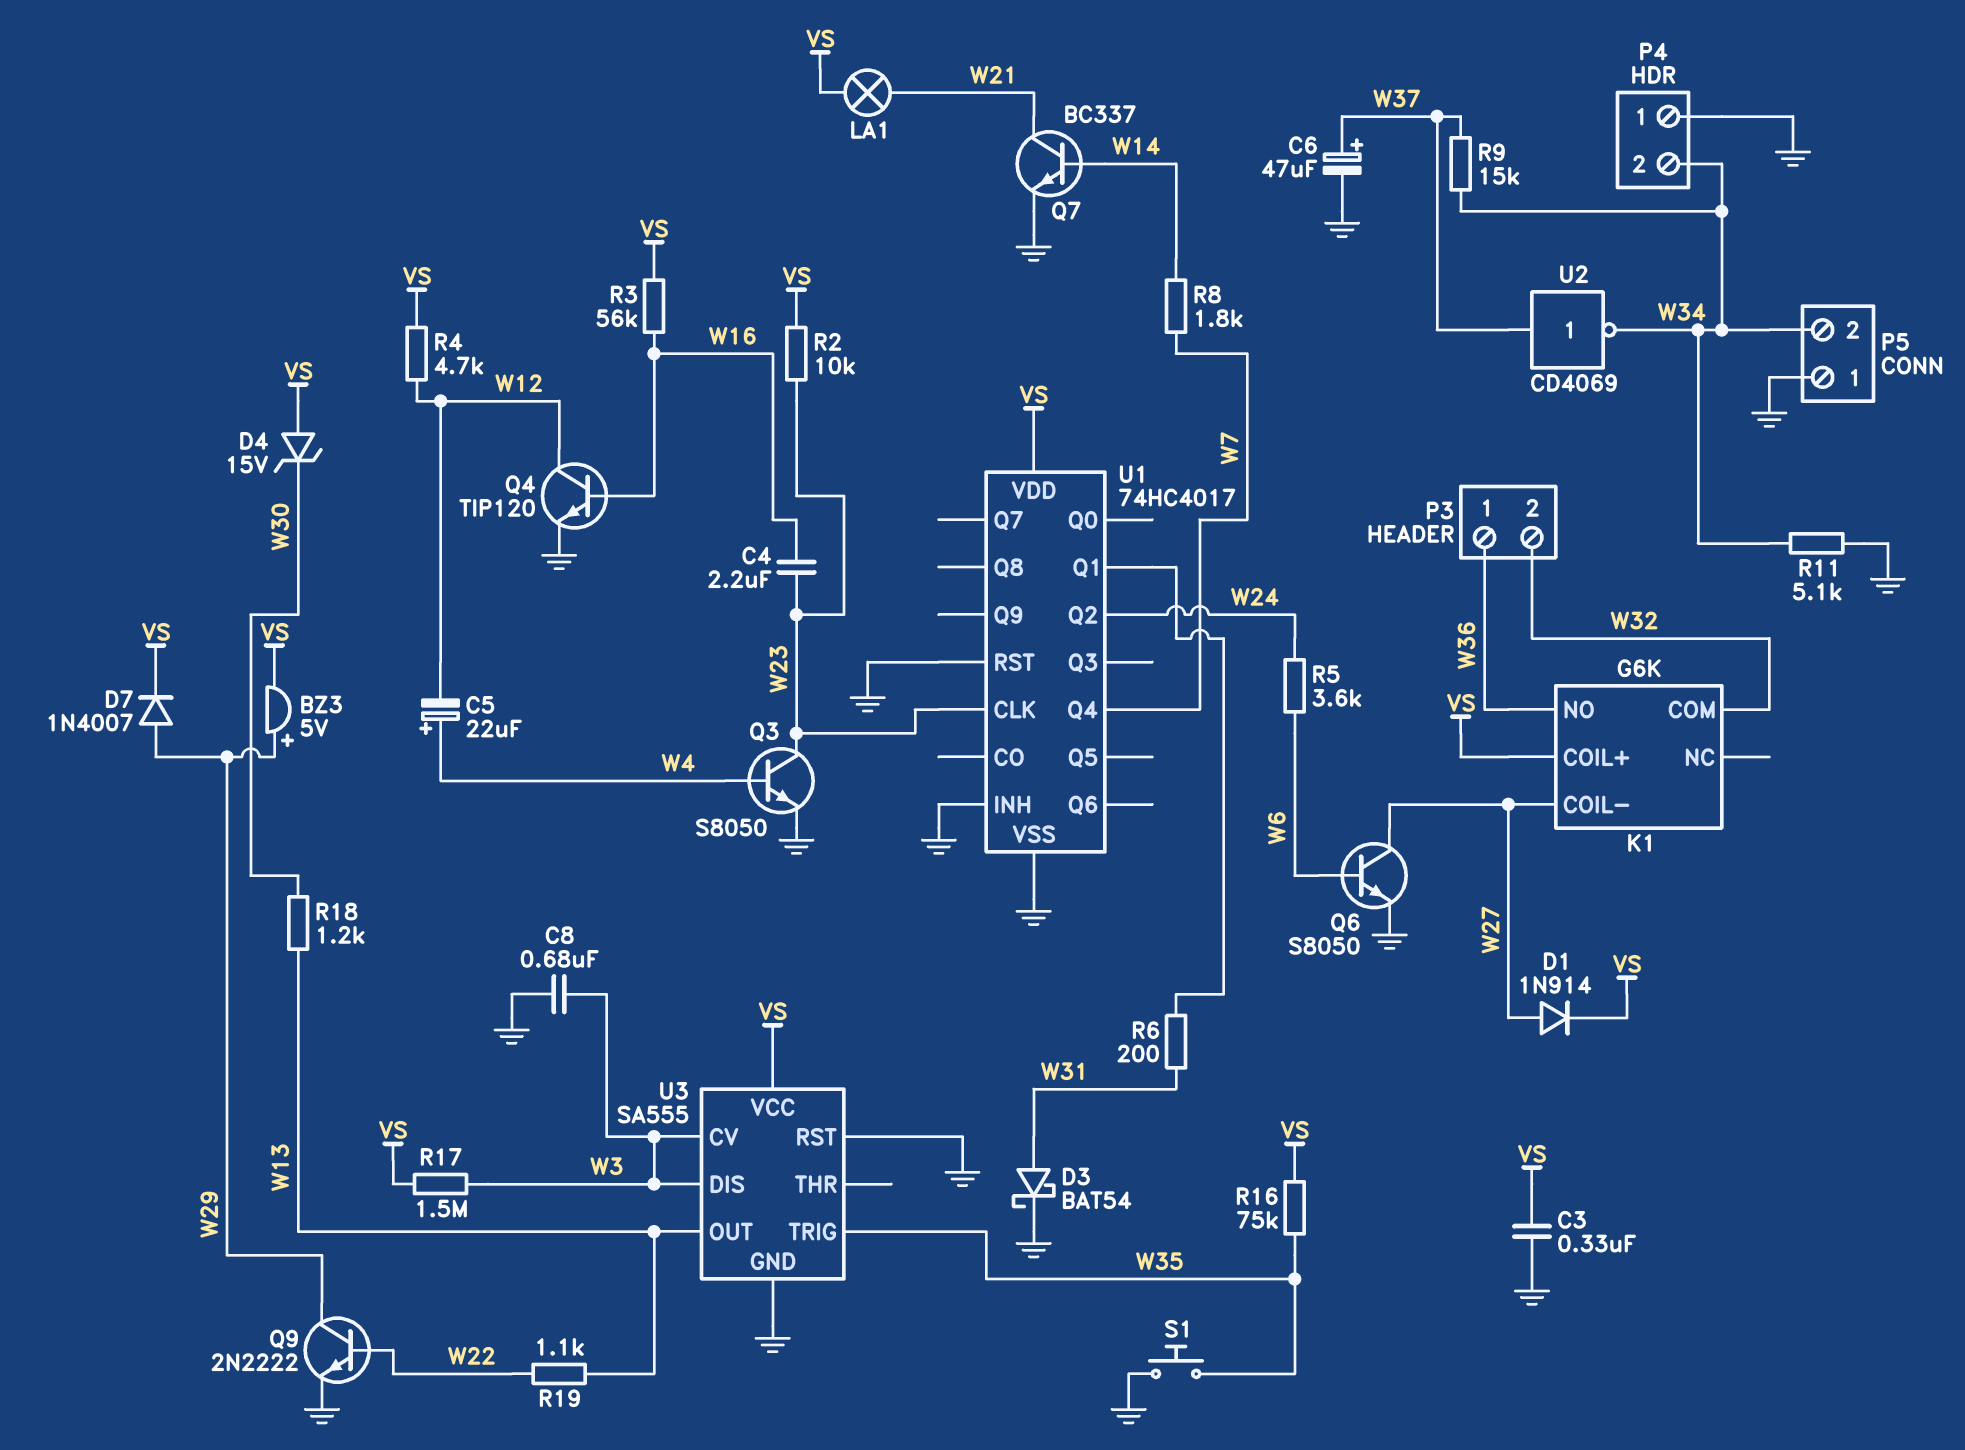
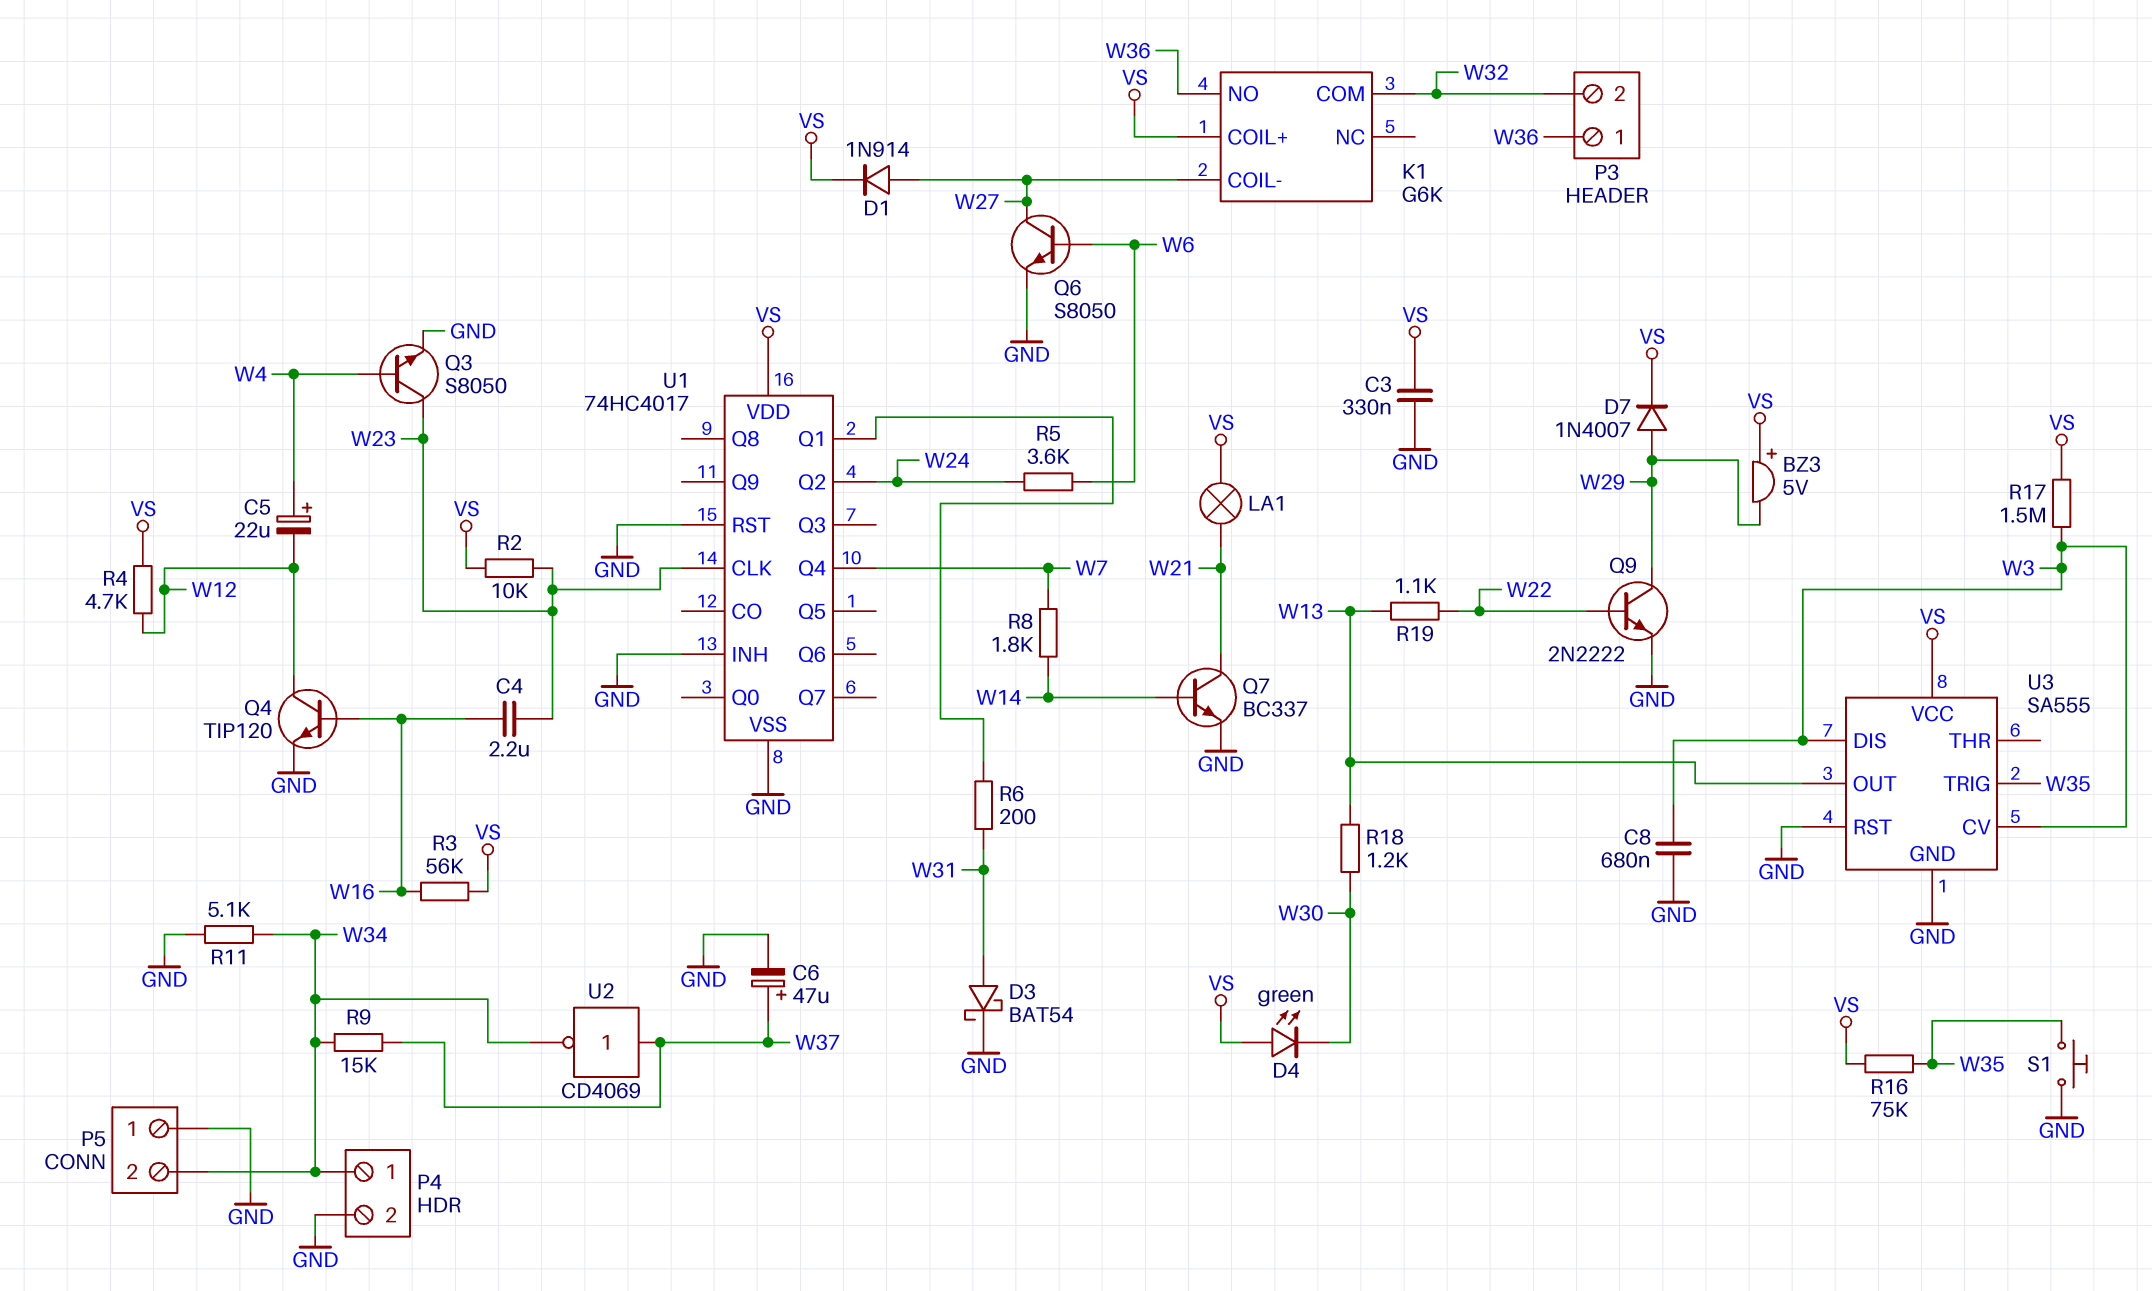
BZ3: buzzer 5V (plus W29, minus VS) -> buzzer 5V (plus VS, minus W29)
D4: zener 15V (A VS, K W30) -> LED green (A VS, K W30)
P4 pin 1: GND -> W34
P4 pin 2: W34 -> GND

